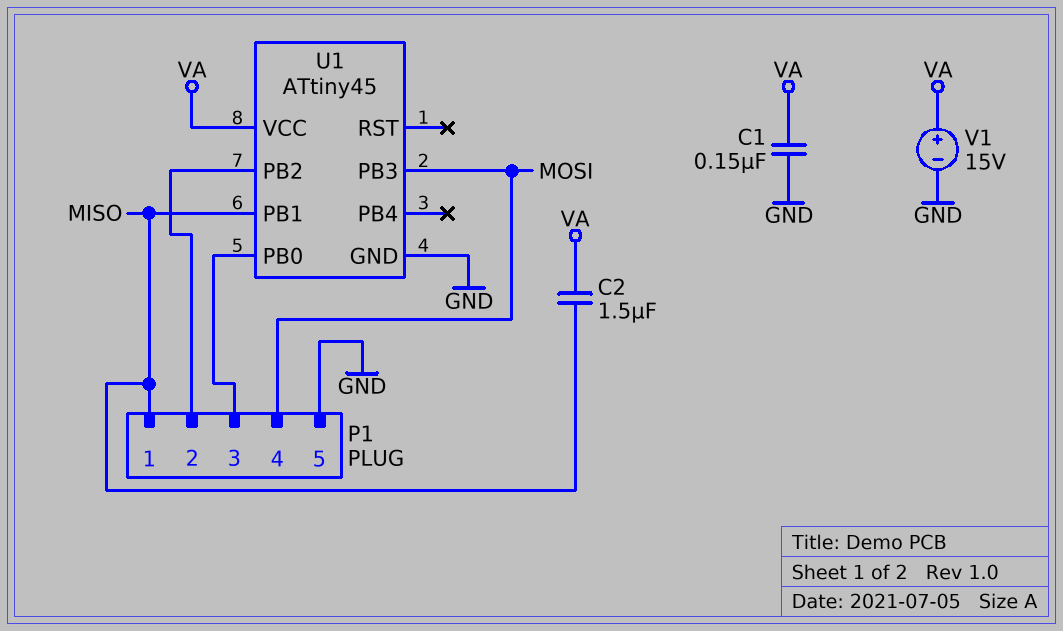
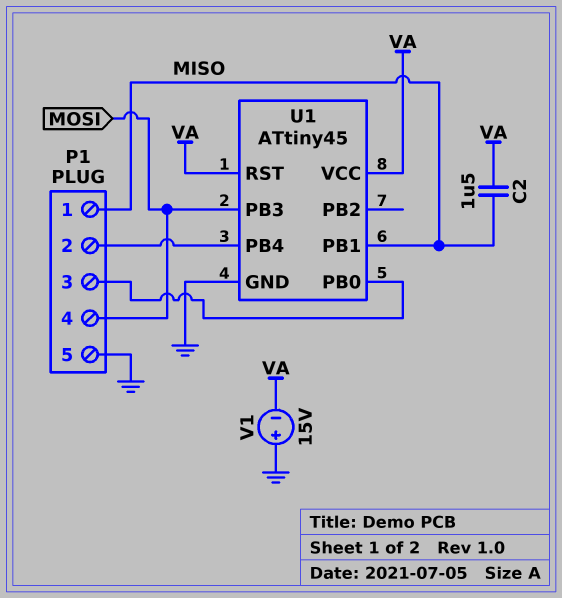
C1: 150nF (GND, VA) -> none
U1 pin PB2: P1/2 -> none
U1 pin PB4: none -> P1/2
U1 pin RST: none -> VA
V1: 15V (plus VA, minus GND) -> 15V (plus GND, minus VA)

